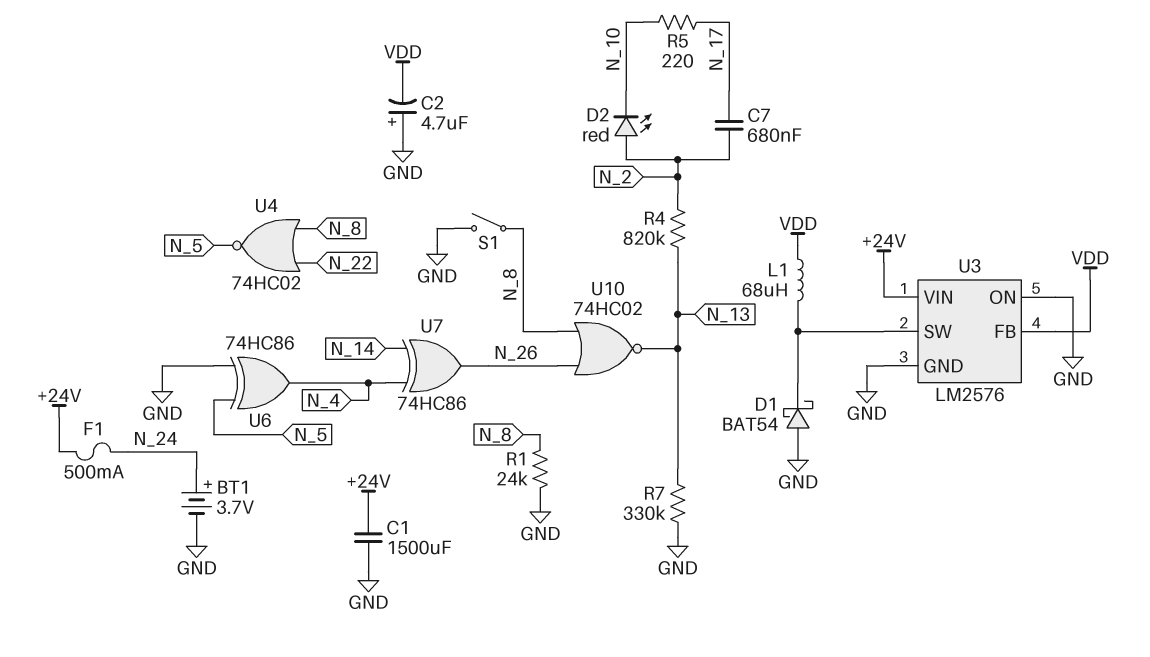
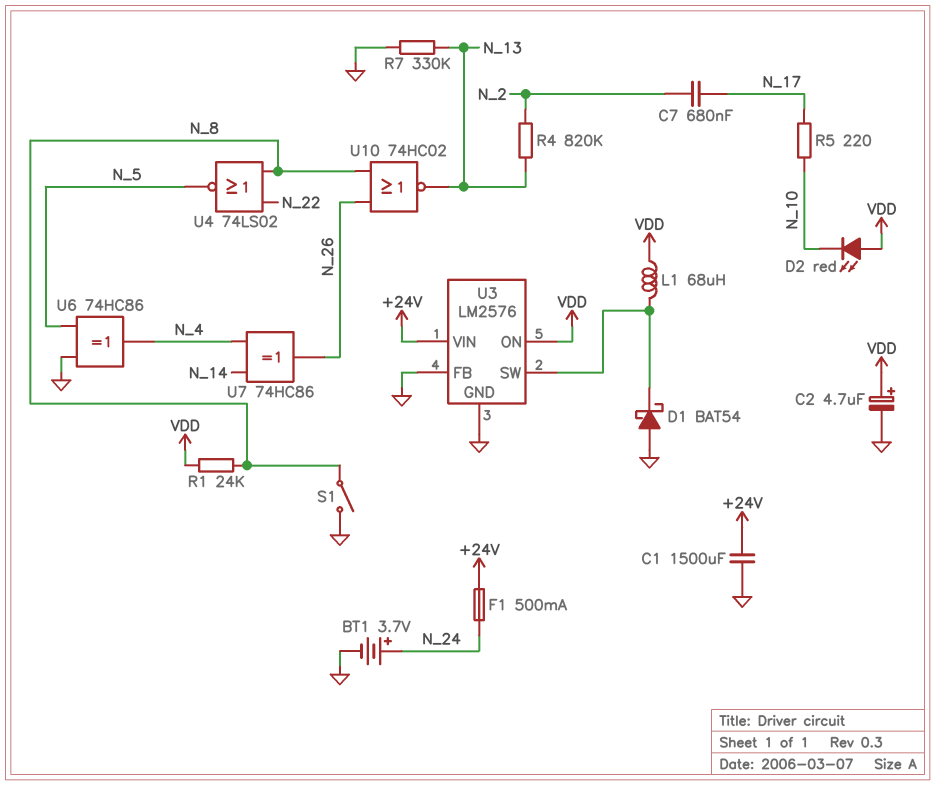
C2: 4.7uF (plus GND, minus VDD) -> 4.7uF (plus VDD, minus GND)
D2: LED red (A N_2, K N_10) -> LED red (A VDD, K N_10)
R1: 24k (GND, N_8) -> 24k (N_8, VDD)
U3 pin FB: VDD -> GND
U3 pin ON: GND -> VDD
U4: NOR 74HC02 (in N_8, in N_22, out N_5) -> NOR 74LS02 (in N_8, in N_22, out N_5)

